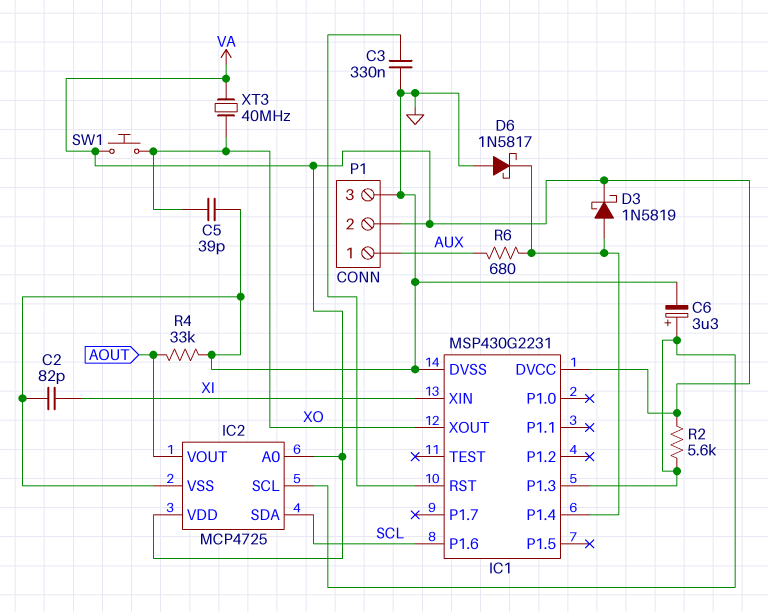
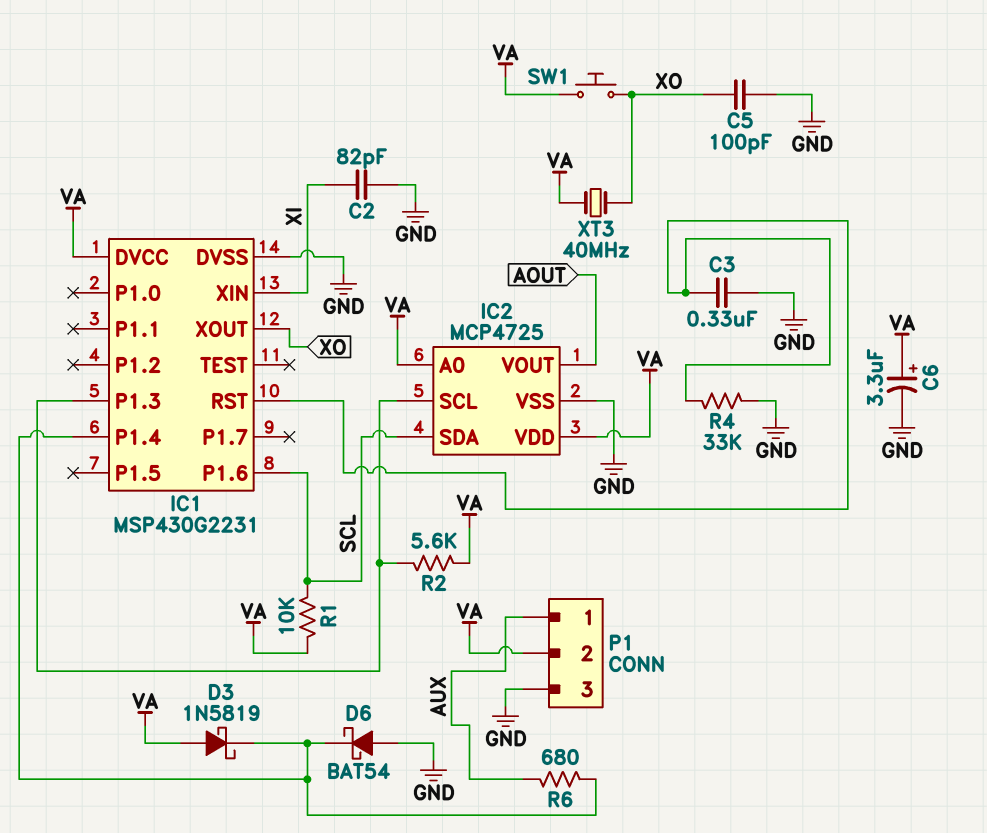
C5: 39pF (GND, XO) -> 100pF (GND, XO)
C6: 3.3uF (plus IC1/P1.3, minus GND) -> 3.3uF (plus VA, minus GND)
D3: schottky 1N5819 (A IC1/P1.4, K VA) -> schottky 1N5819 (A VA, K IC1/P1.4)
D6: schottky 1N5817 (A GND, K IC1/P1.4) -> schottky BAT54 (A GND, K IC1/P1.4)
R1: none -> 10k (SCL, VA)
R4: 33k (AOUT, GND) -> 33k (GND, IC1/RST)

